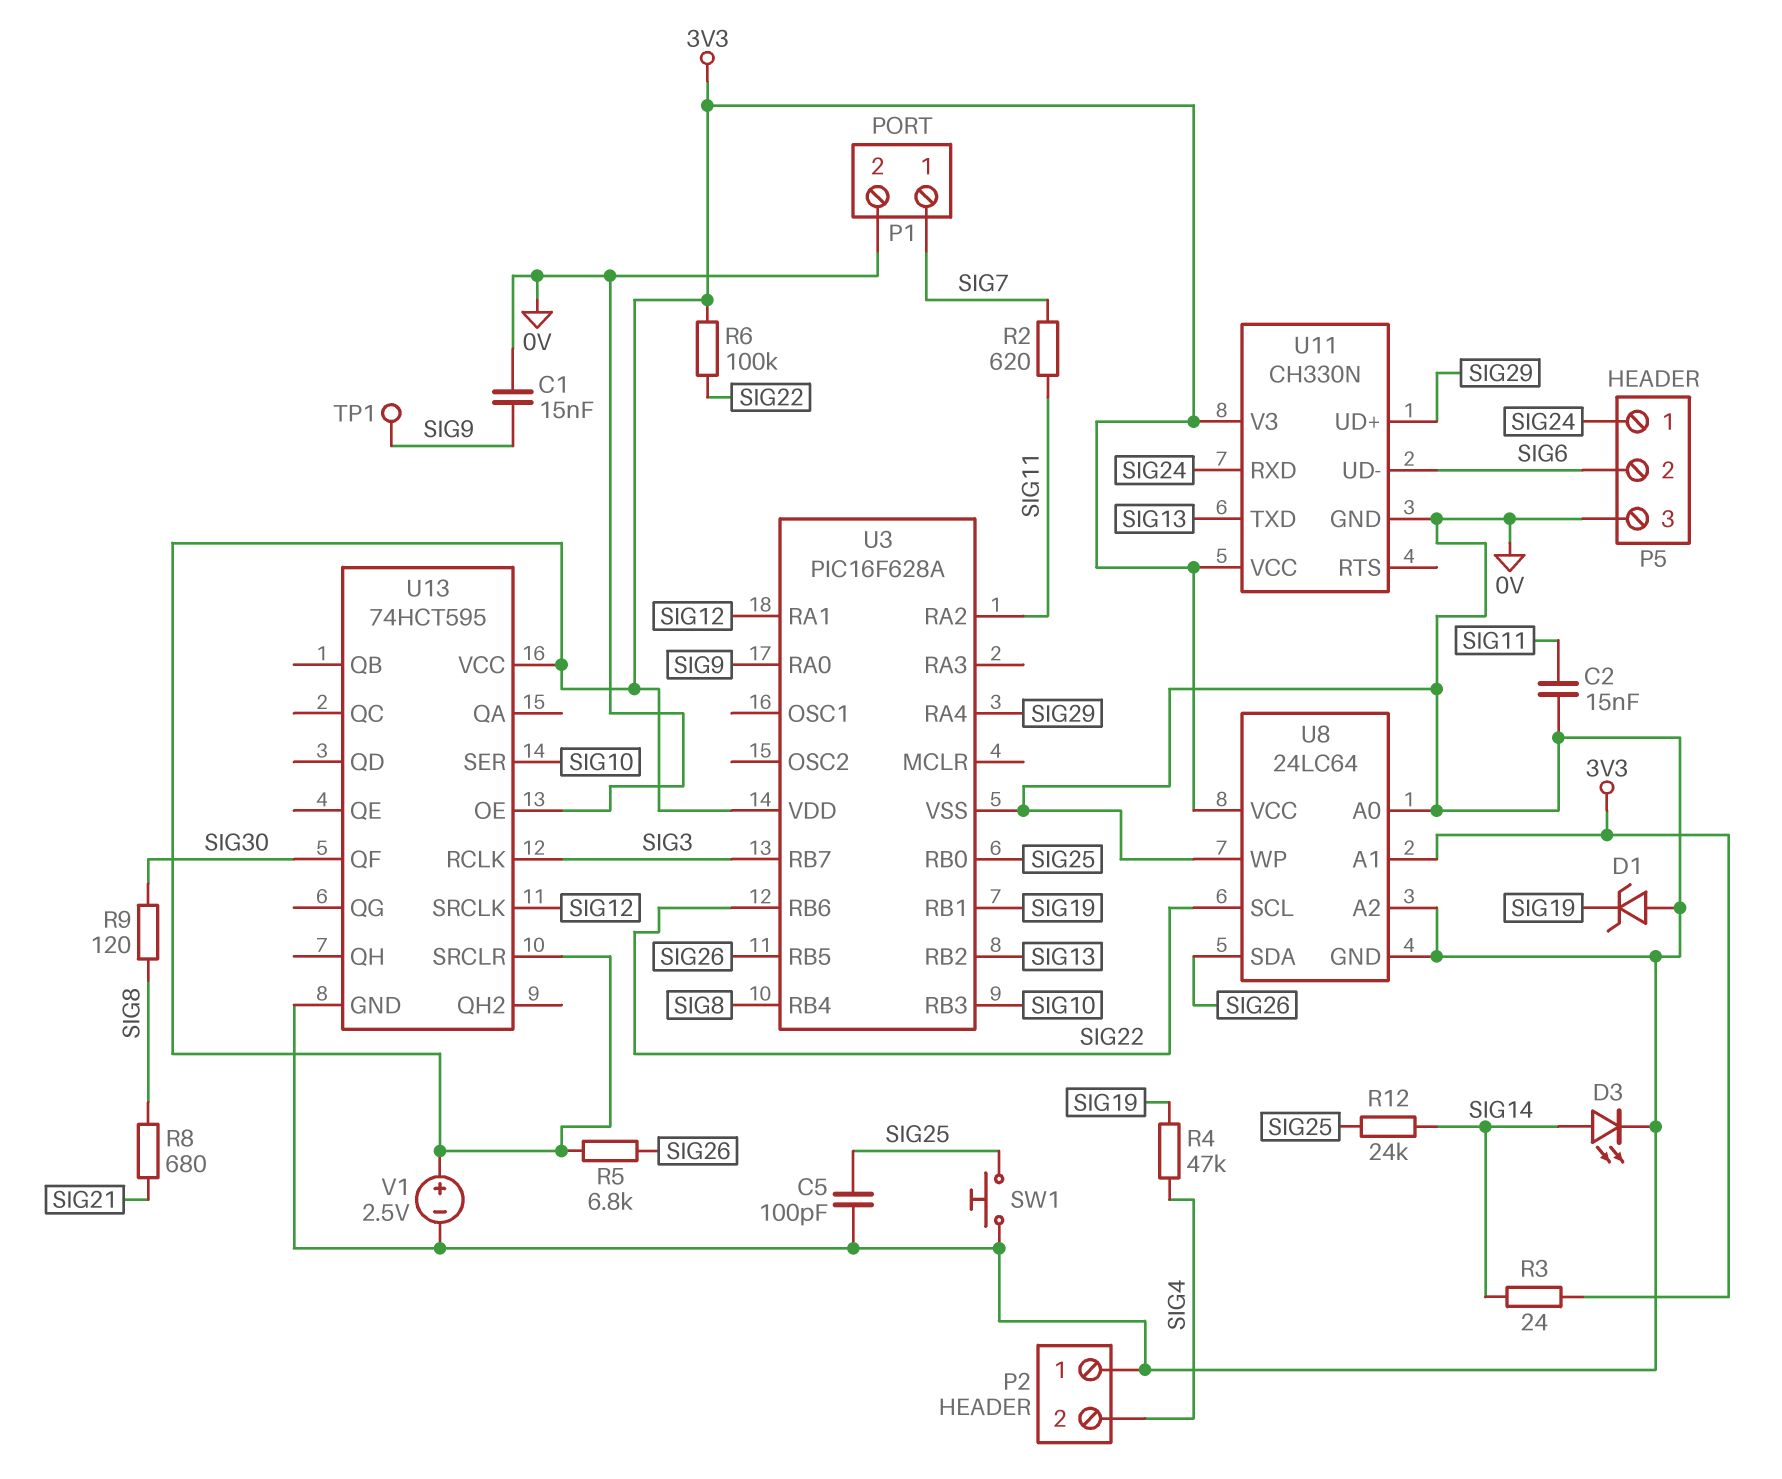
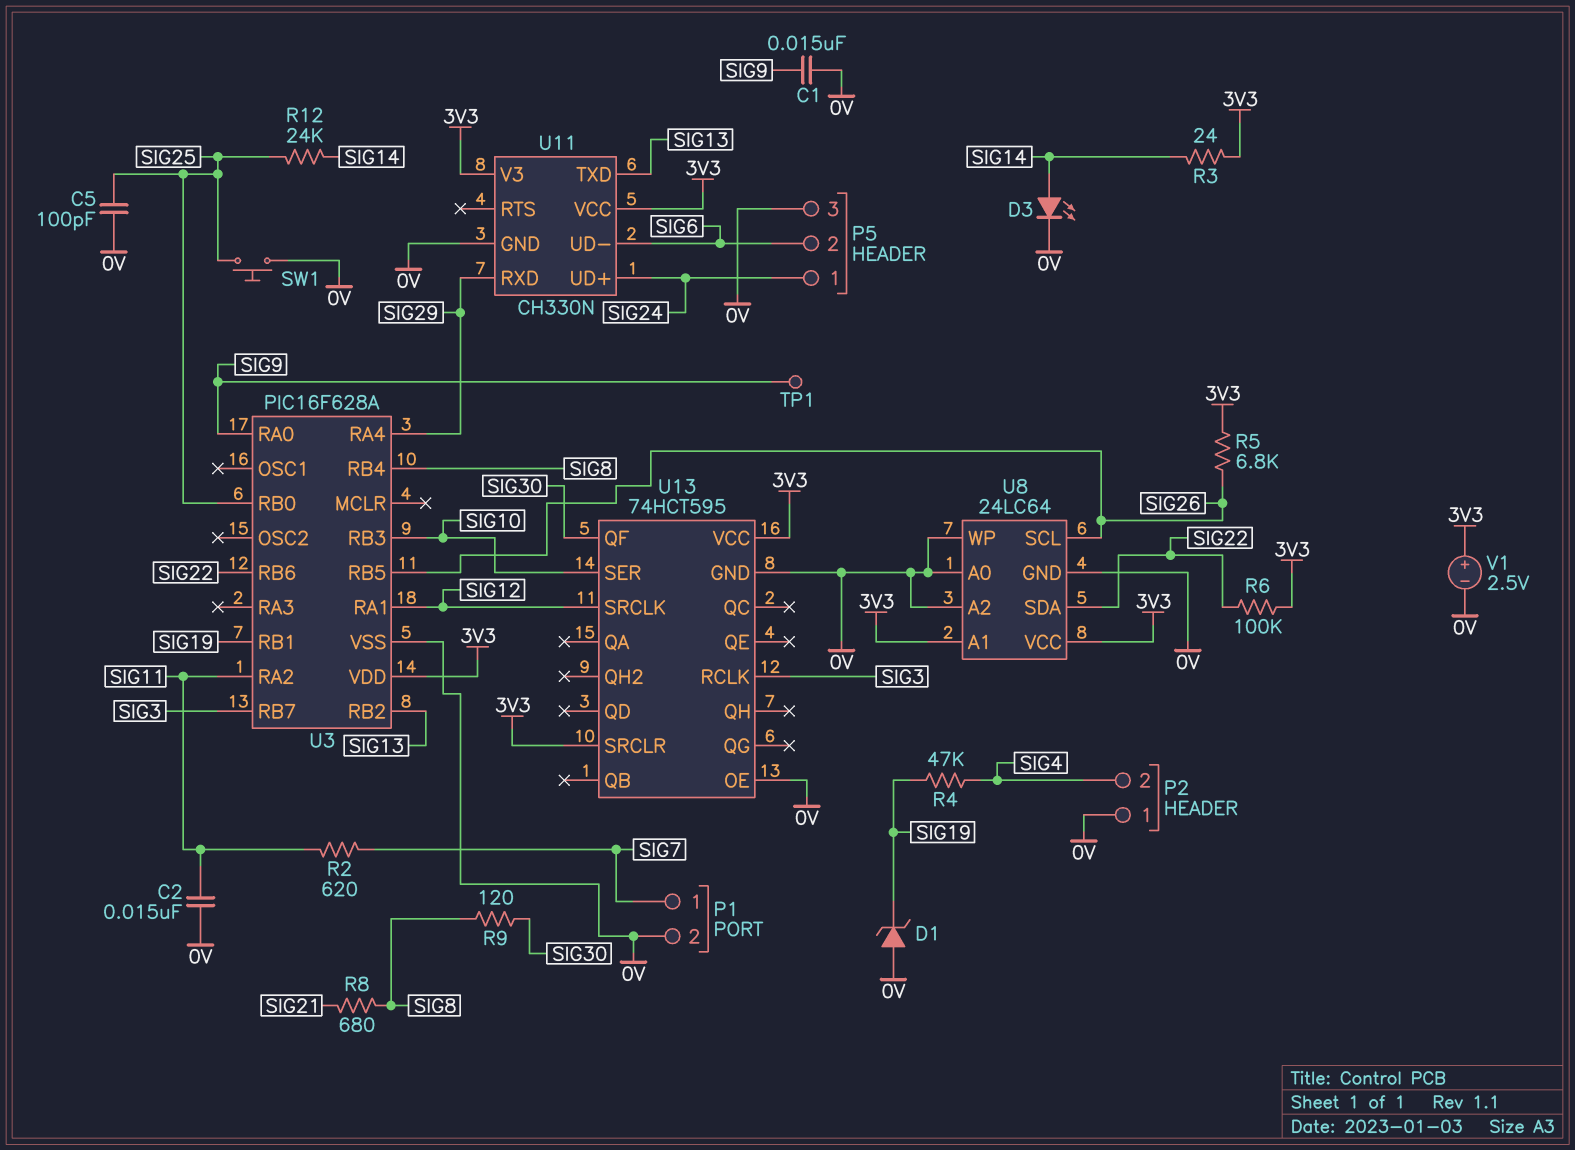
U8 pin SCL: SIG22 -> SIG26
U8 pin SDA: SIG26 -> SIG22
U11 pin RXD: SIG24 -> SIG29
U11 pin UD+: SIG29 -> SIG24

